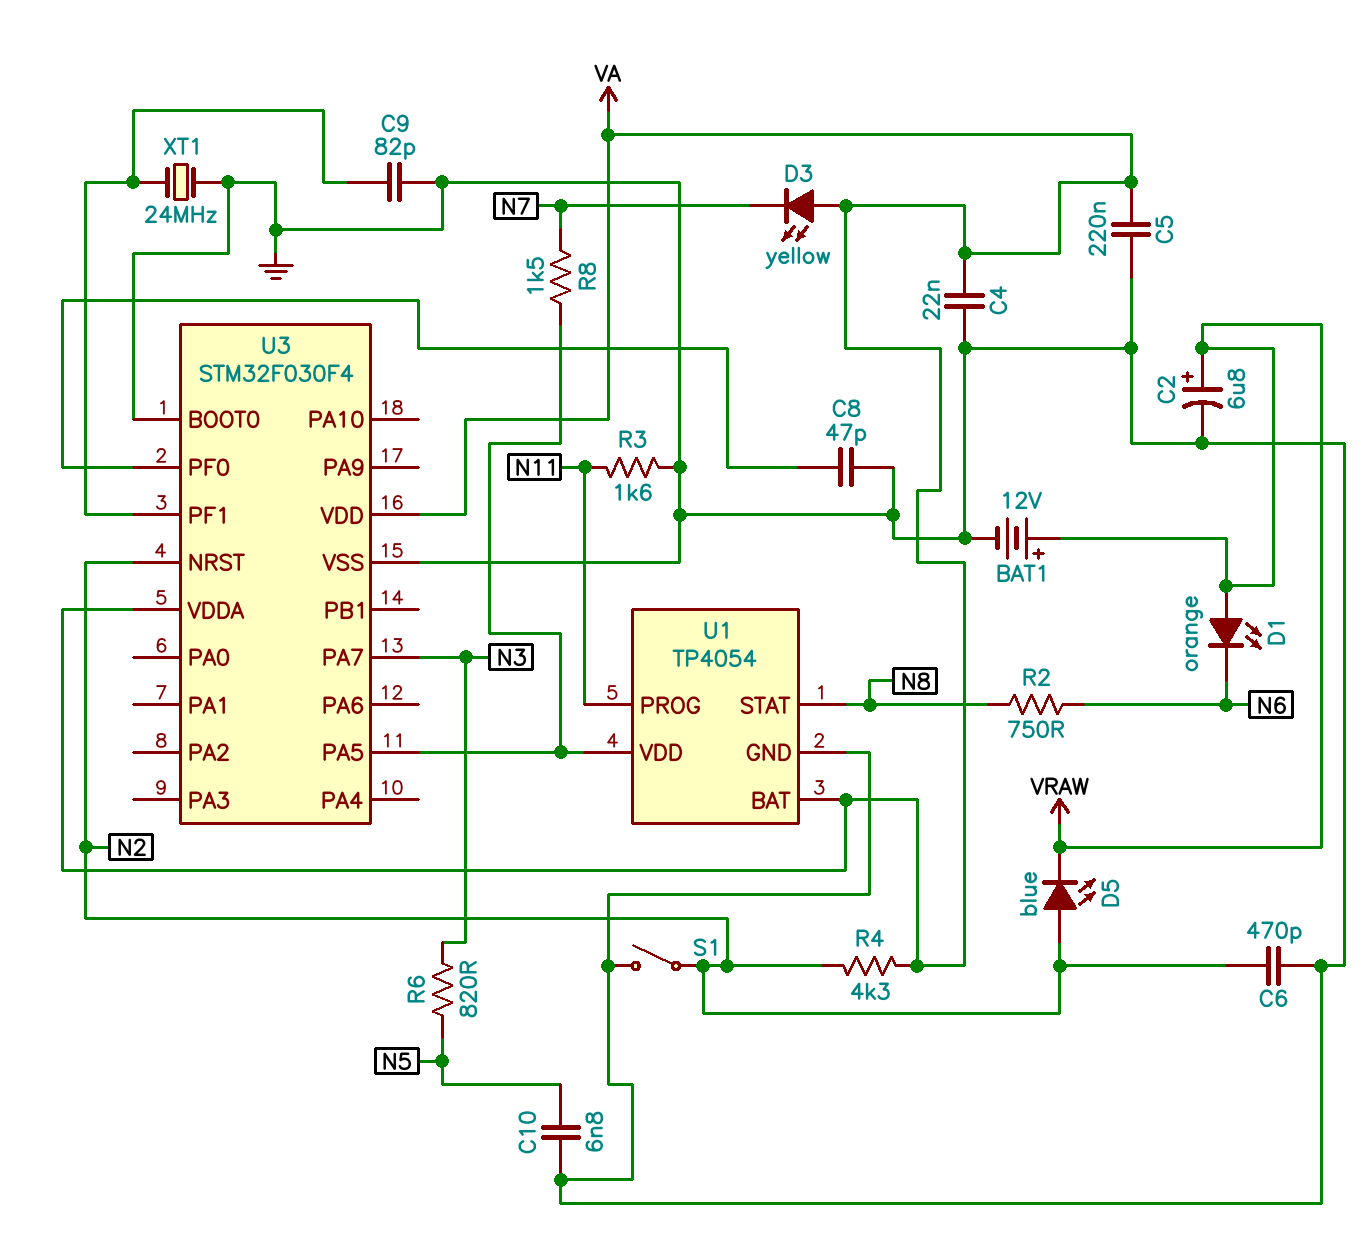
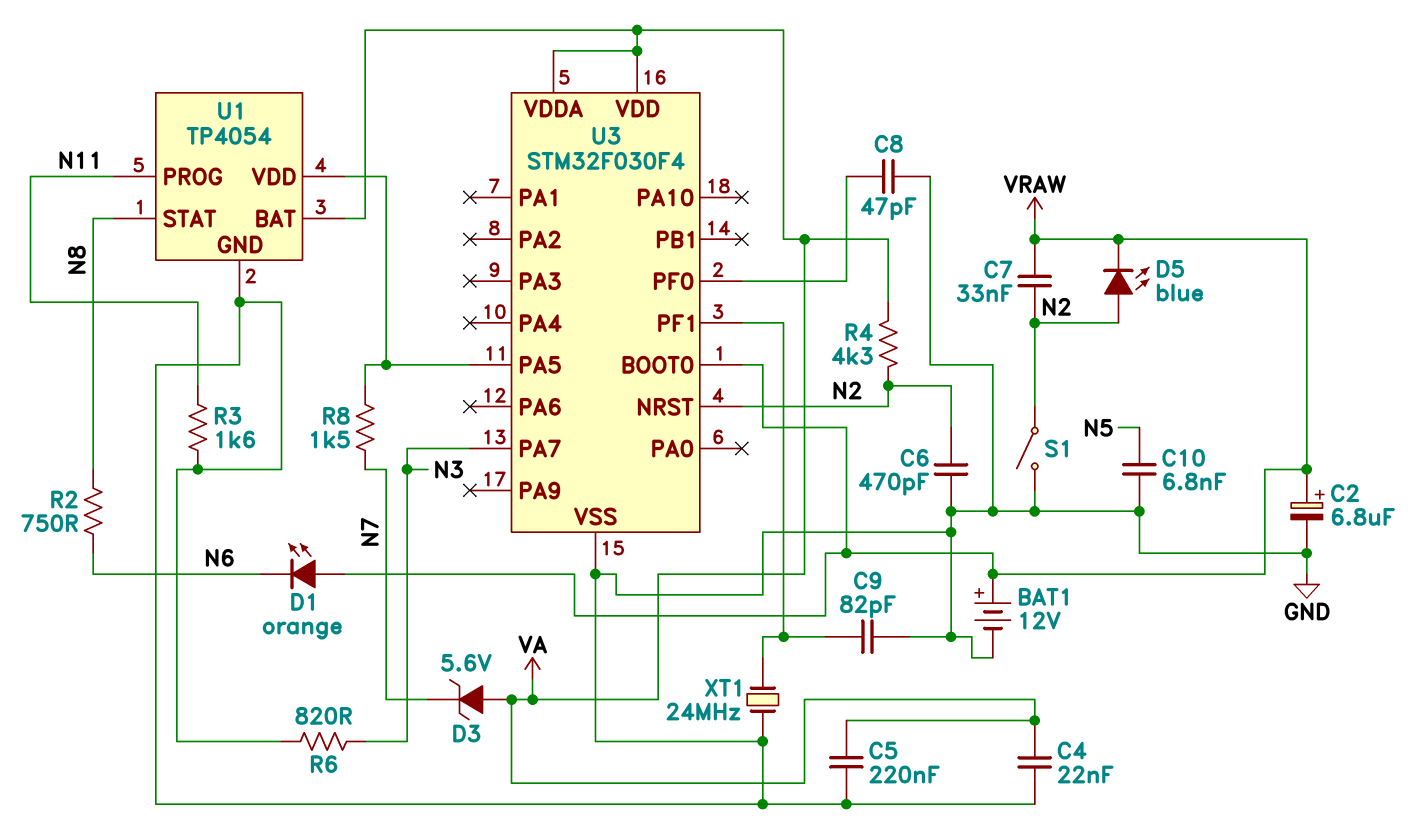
C7: none -> 33nF (N2, VRAW)
D3: LED yellow (A VA, K N7) -> zener 5.6V (A VA, K N7)
R6: 820 (N3, N5) -> 820 (GND, N3)
U3 pin BOOT0: GND -> VRAW

